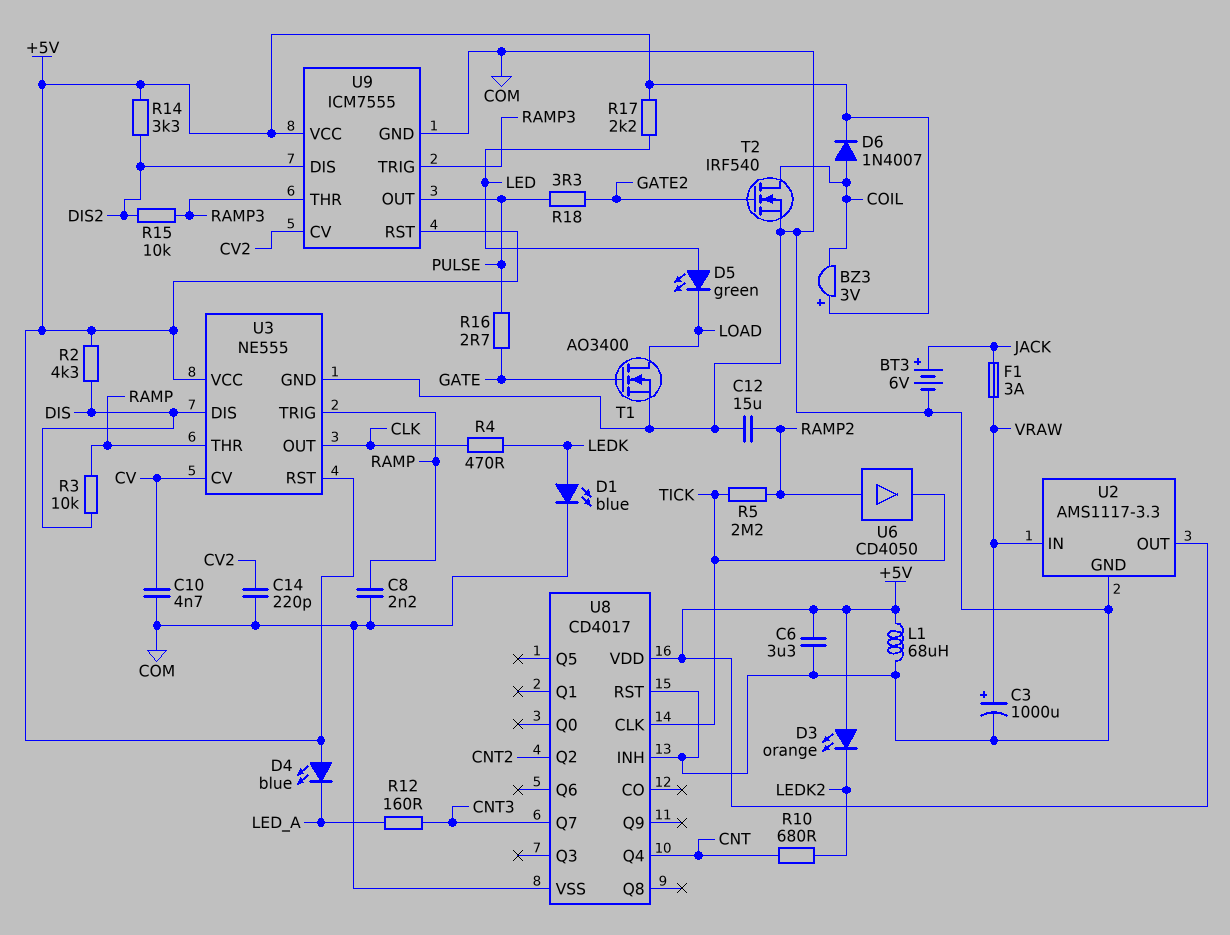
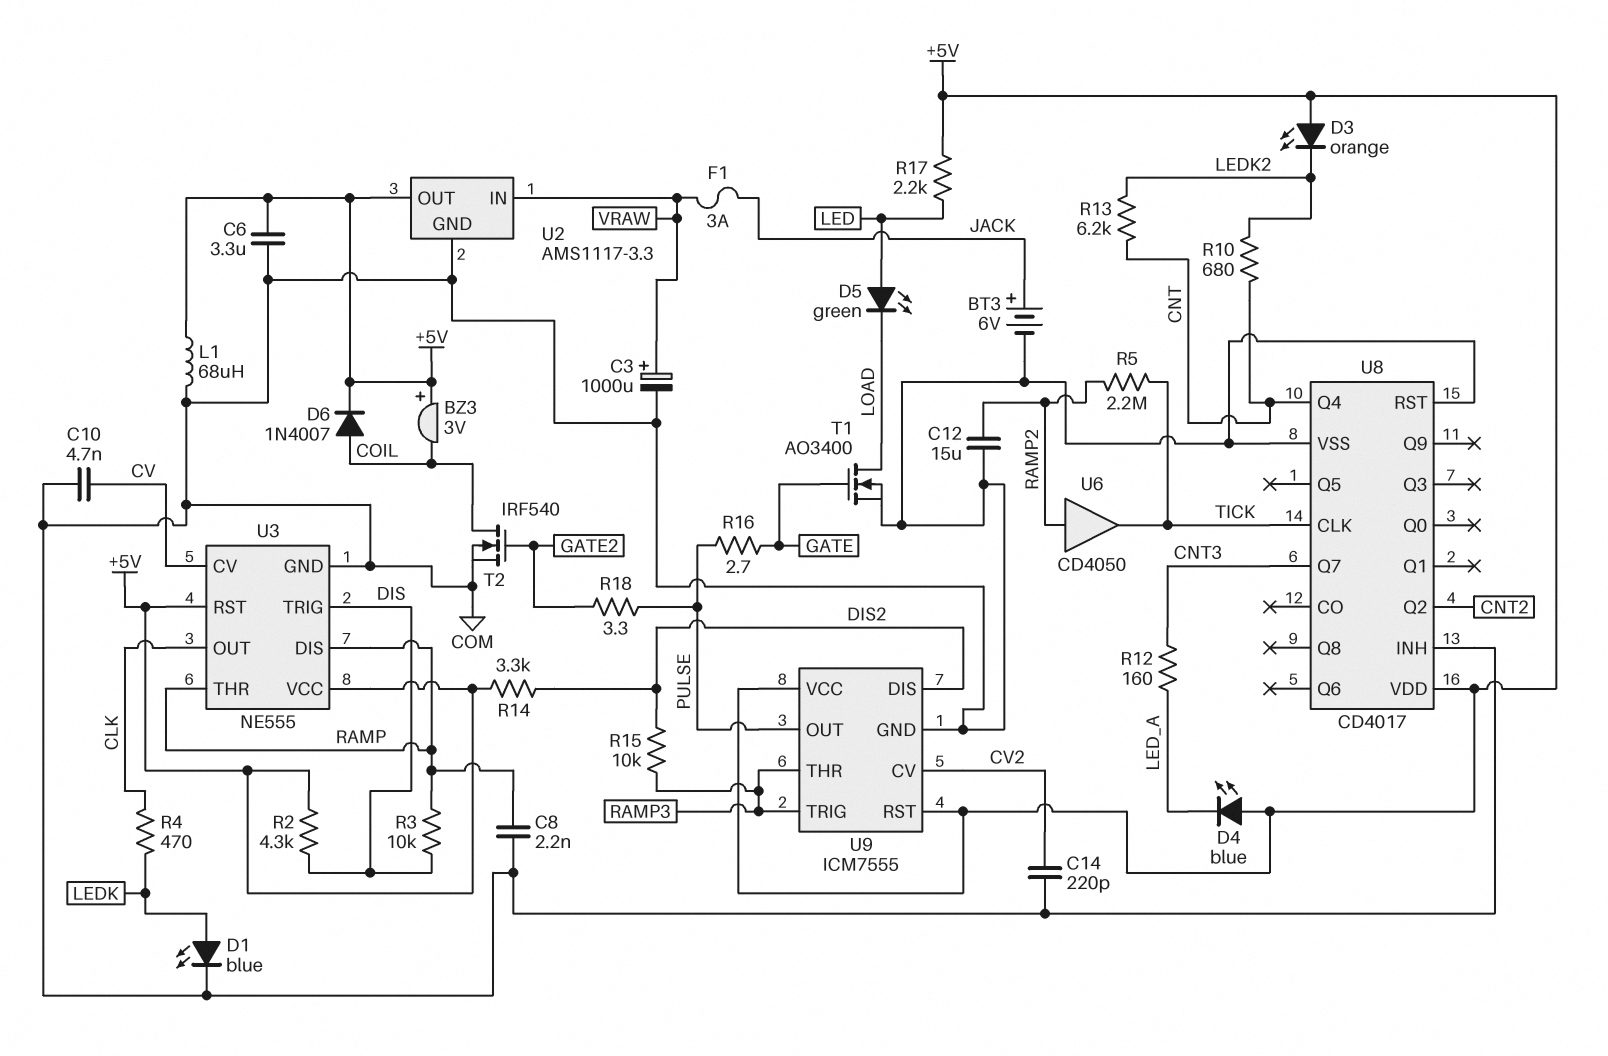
R13: none -> 6.2k (CNT, LEDK2)
U3 pin DIS: DIS -> RAMP
U3 pin TRIG: RAMP -> DIS

